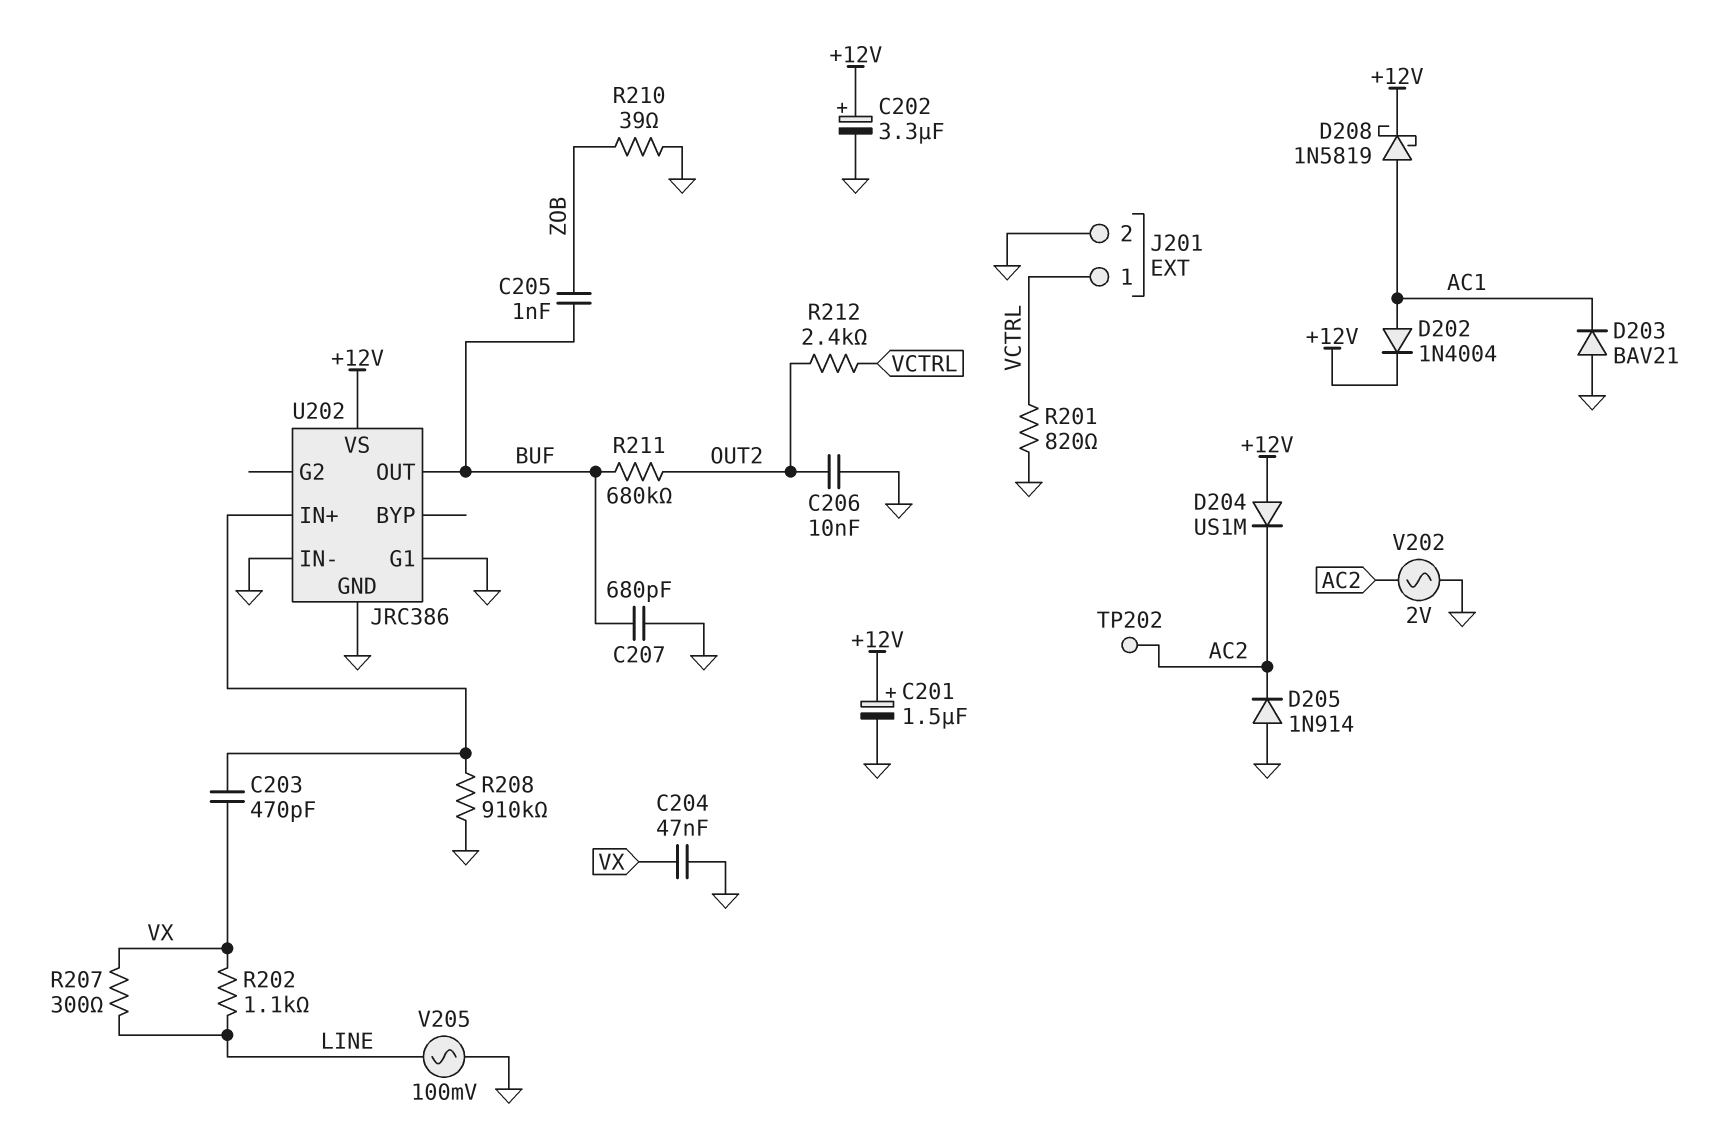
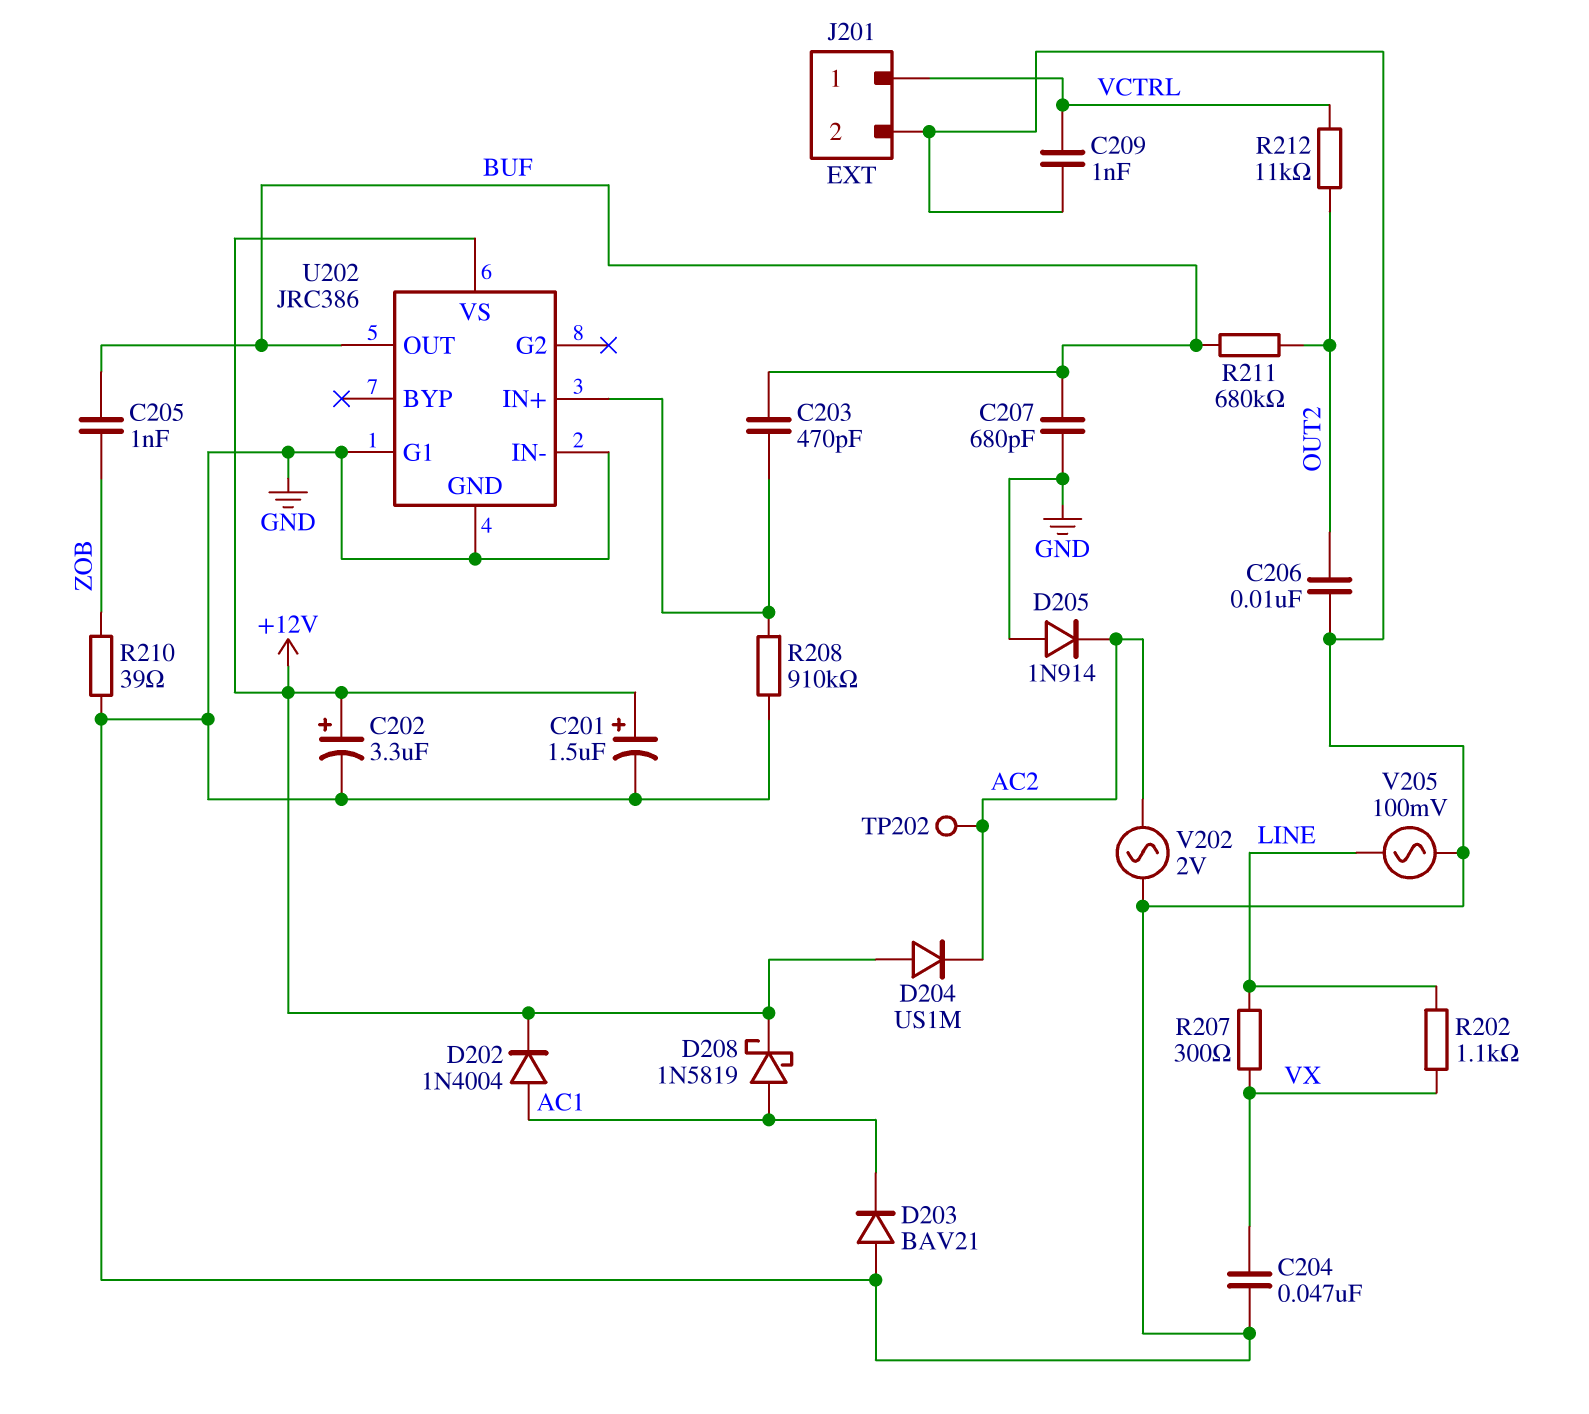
C203: 470pF (U202/IN+, VX) -> 470pF (BUF, U202/IN+)
C209: none -> 1nF (GND, VCTRL)
R201: 820 (GND, VCTRL) -> none
R212: 2.4k (OUT2, VCTRL) -> 11k (OUT2, VCTRL)

